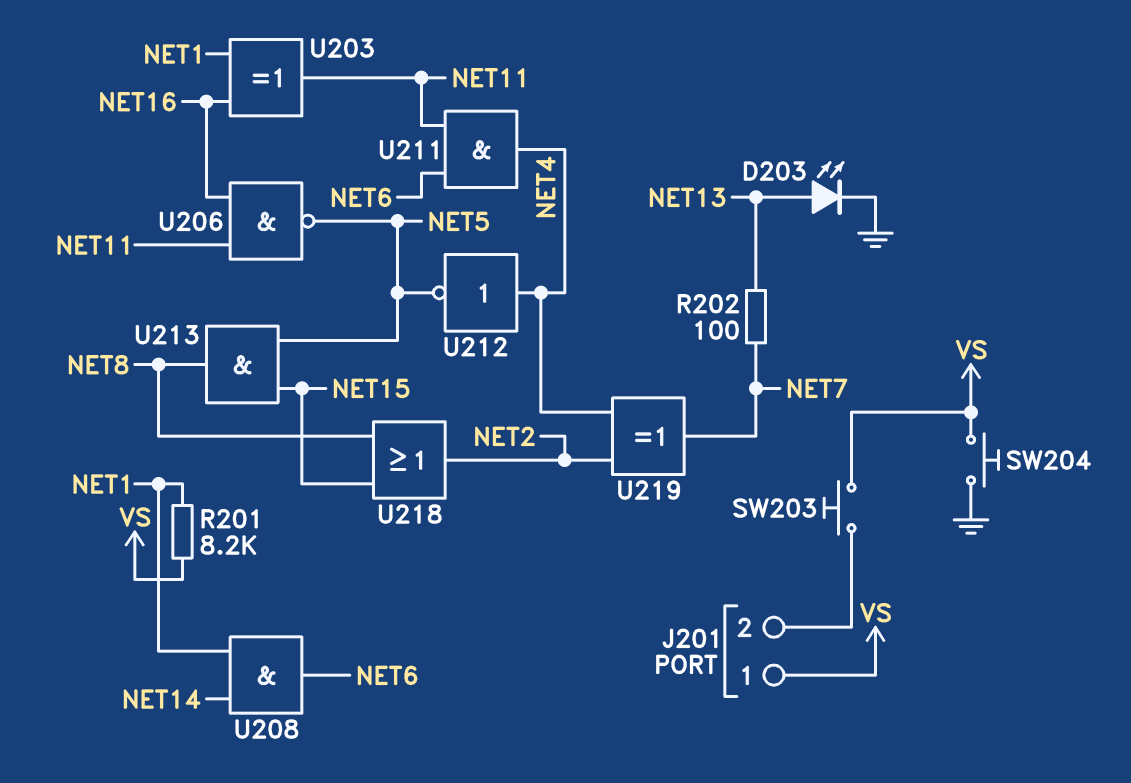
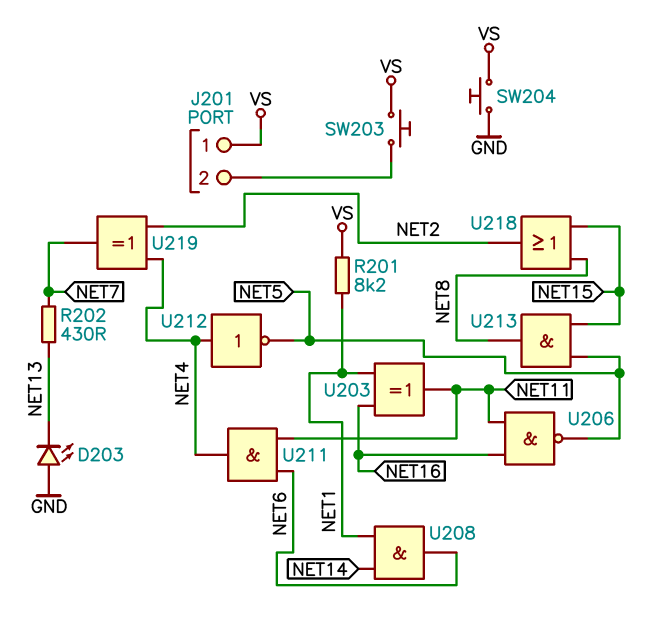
D203: LED (A NET13, K GND) -> LED (A GND, K NET13)
R202: 100 (NET7, NET13) -> 430 (NET7, NET13)

